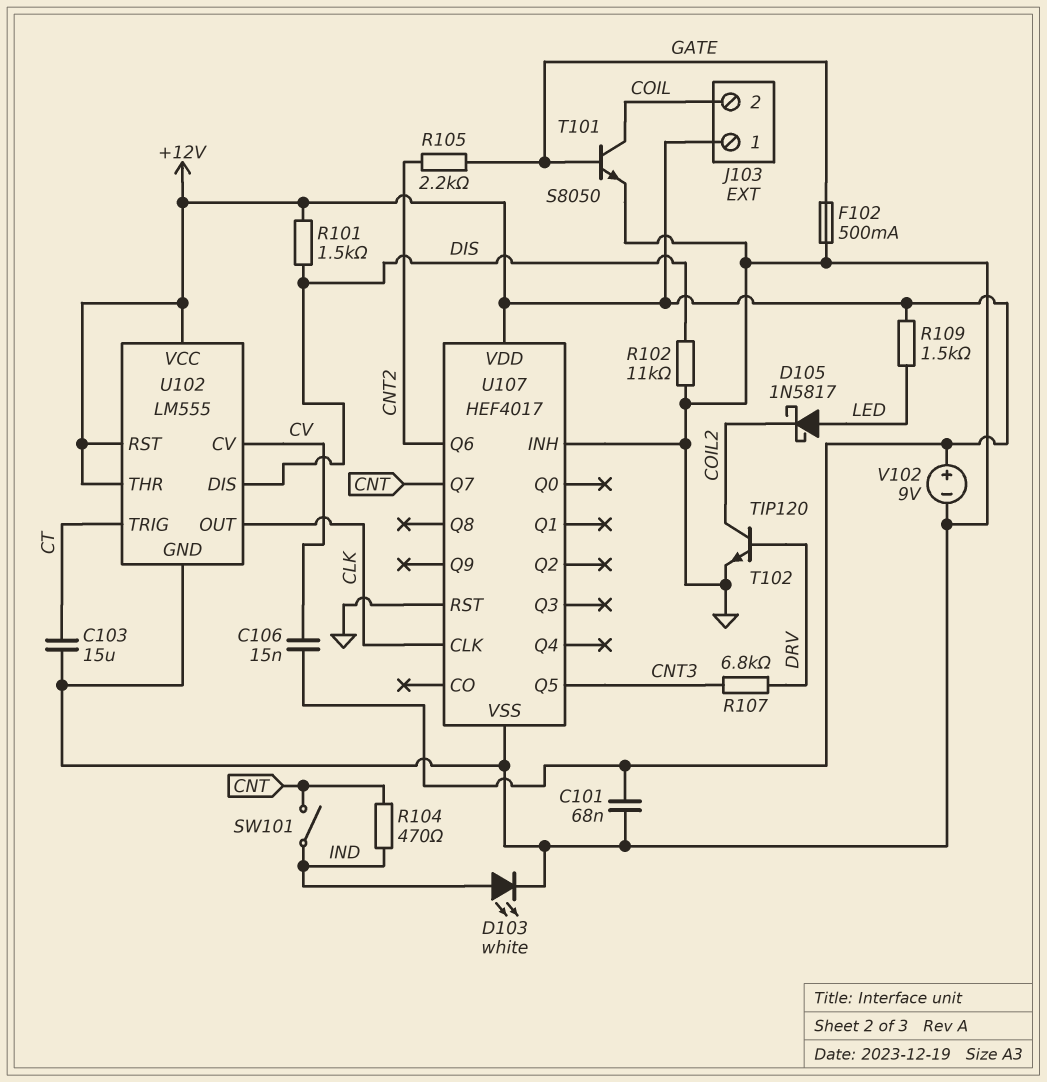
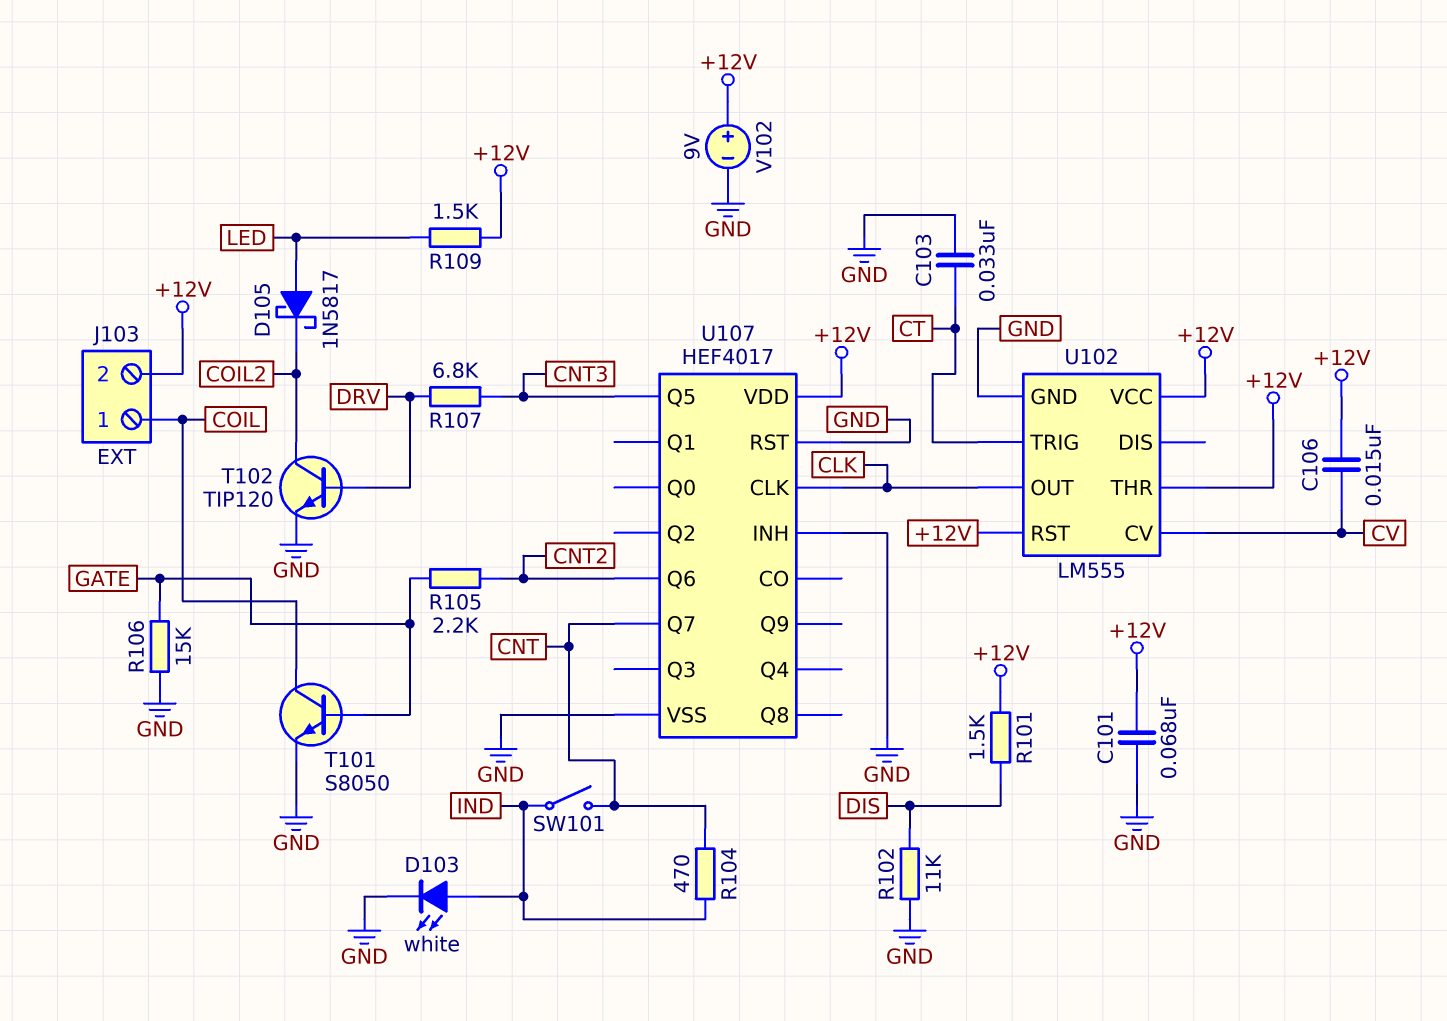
C103: 15uF (CT, GND) -> 33nF (CT, GND)
F102: 500mA (GATE, GND) -> none
J103 pin 1: +12V -> COIL
J103 pin 2: COIL -> +12V
R106: none -> 15k (GATE, GND)
U102 pin DIS: DIS -> none

